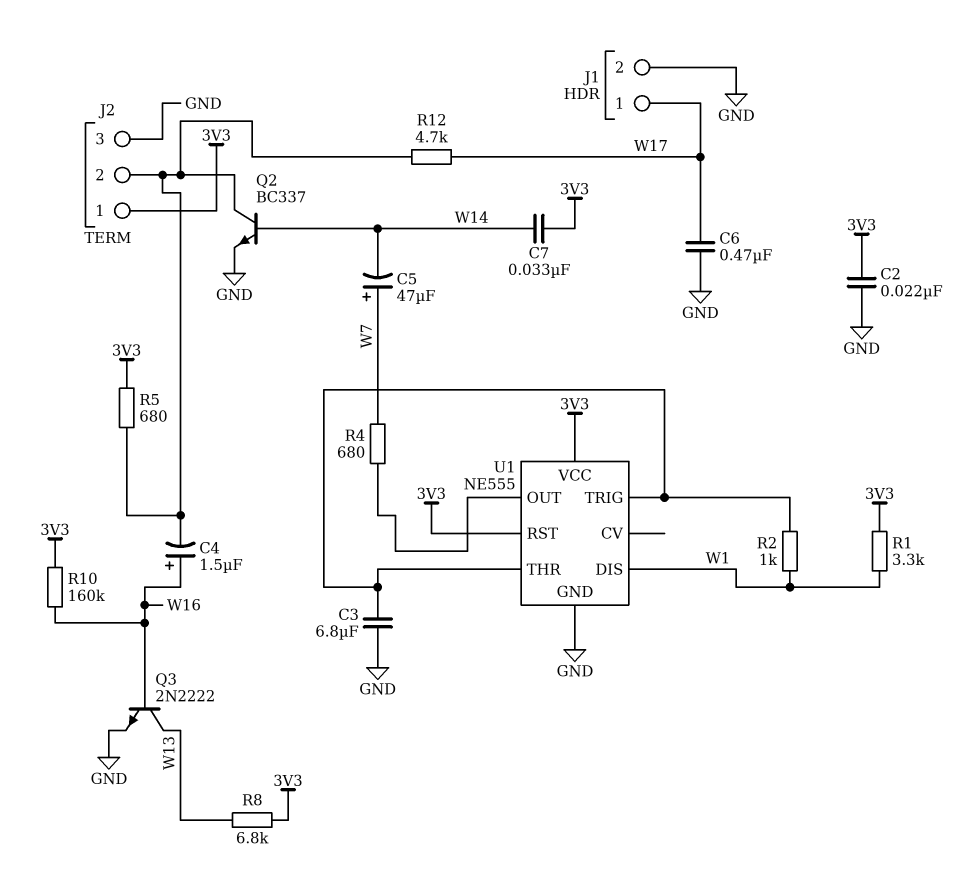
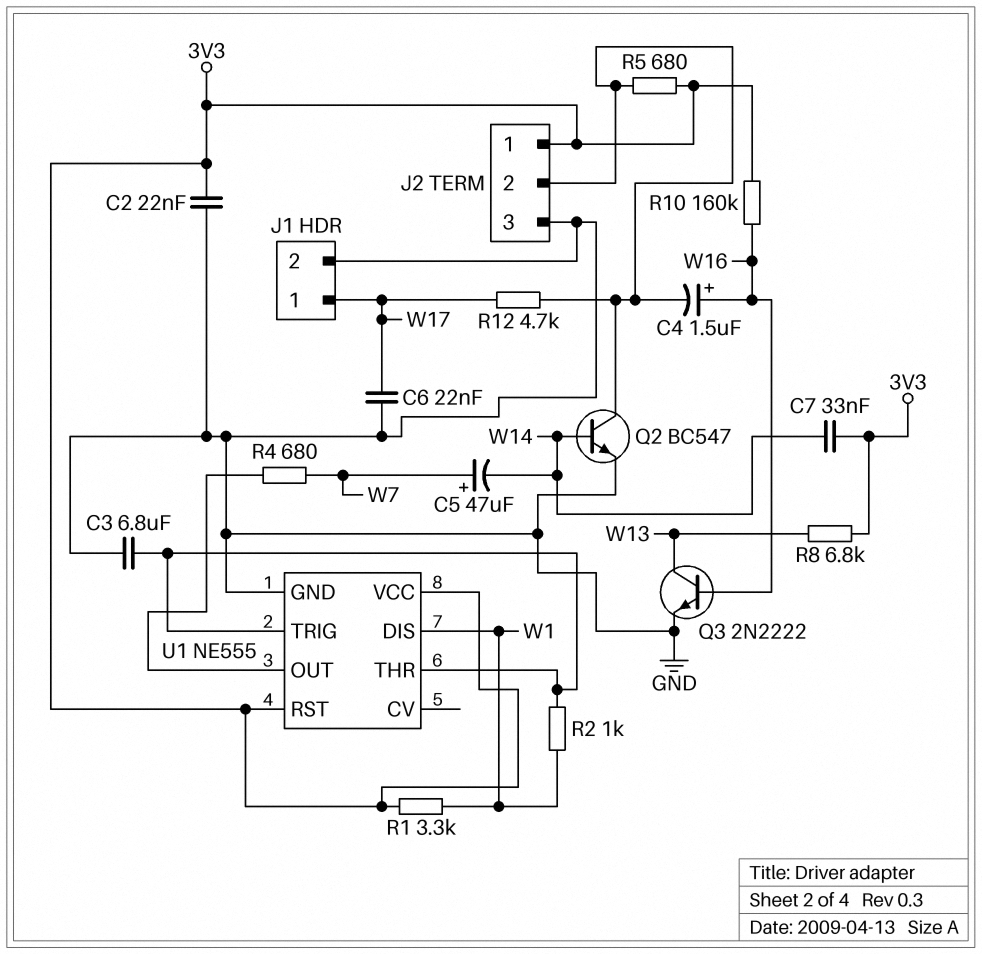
C6: 470nF (GND, W17) -> 22nF (GND, W17)
Q2: NPN BC337 (B W14, C J2/2, E GND) -> NPN BC547 (B W14, C J2/2, E GND)

